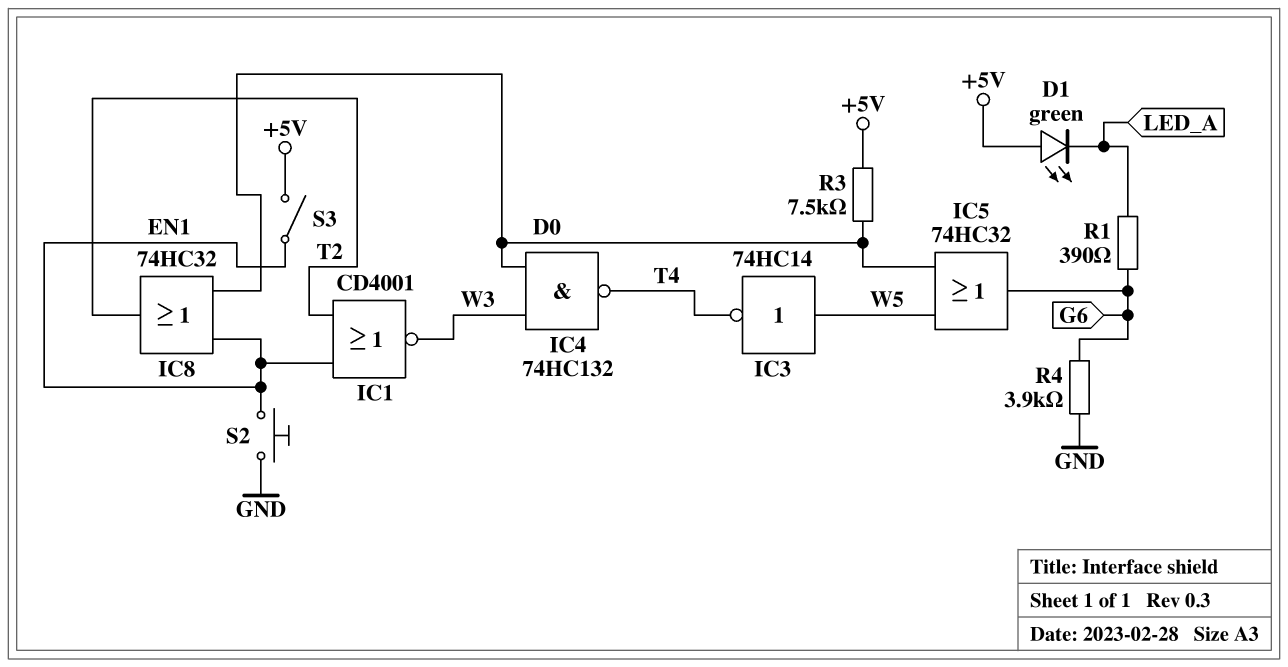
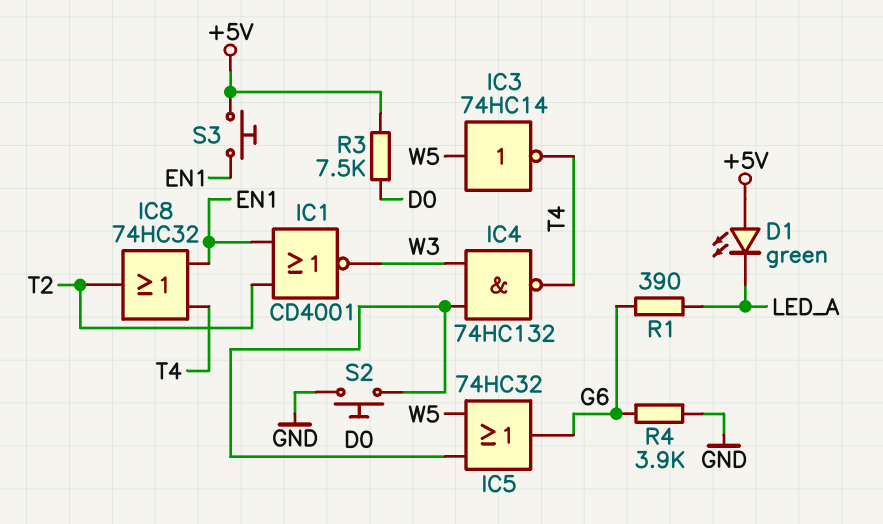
IC8: OR 74HC32 (in D0, in EN1, out T2) -> OR 74HC32 (in EN1, in T4, out T2)
S2: button (EN1, GND) -> button (D0, GND)
S3: switch (+5V, EN1) -> button (+5V, EN1)

